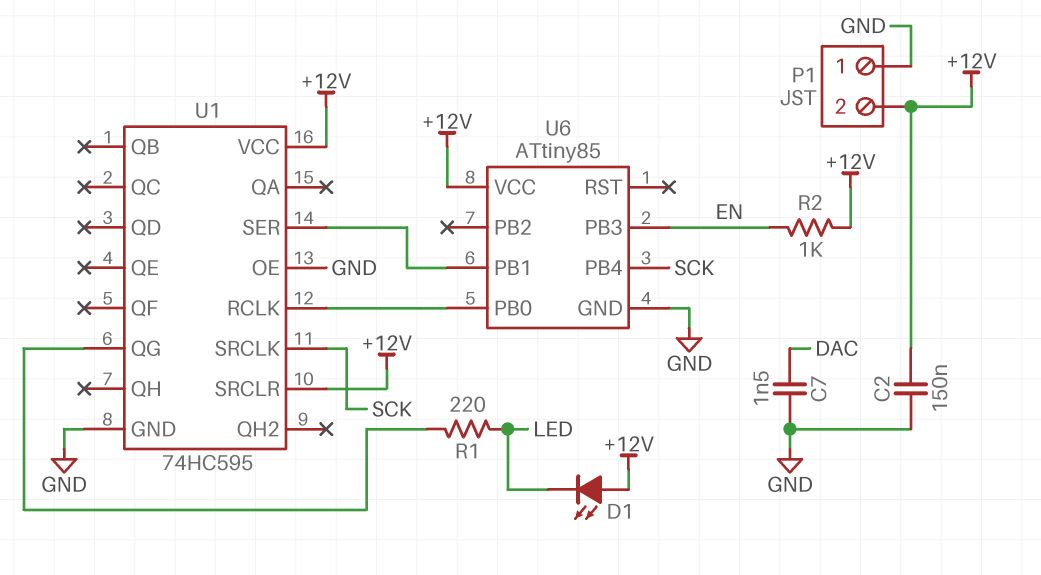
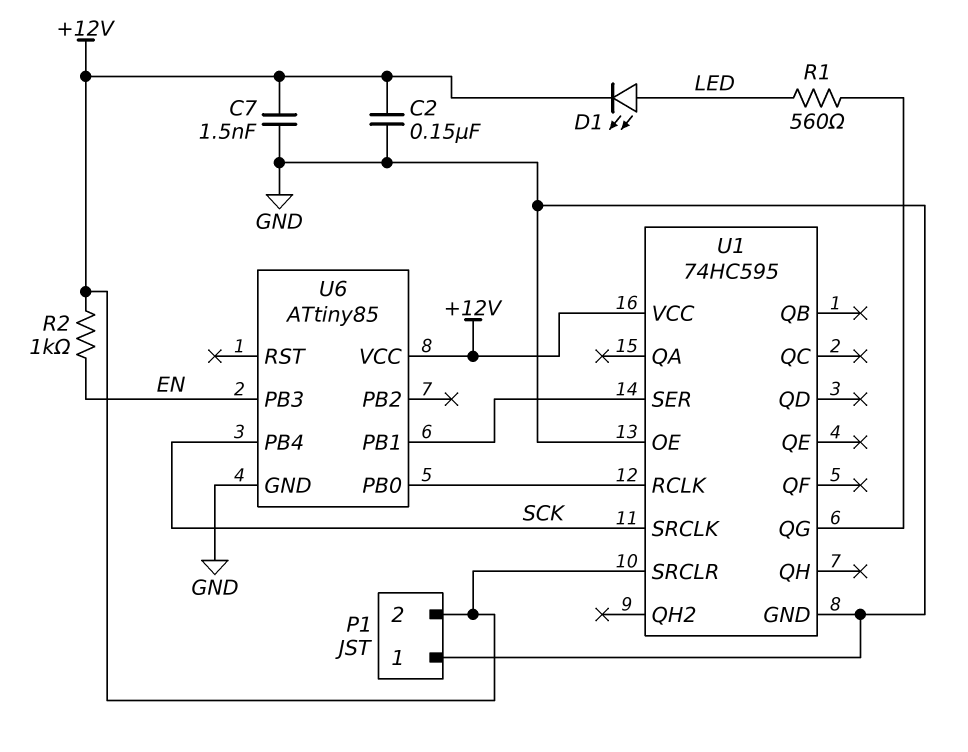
C7: 1.5nF (DAC, GND) -> 1.5nF (+12V, GND)
D1: LED (A +12V, K LED) -> LED (A LED, K +12V)
R1: 220 (LED, U1/QG) -> 560 (LED, U1/QG)

